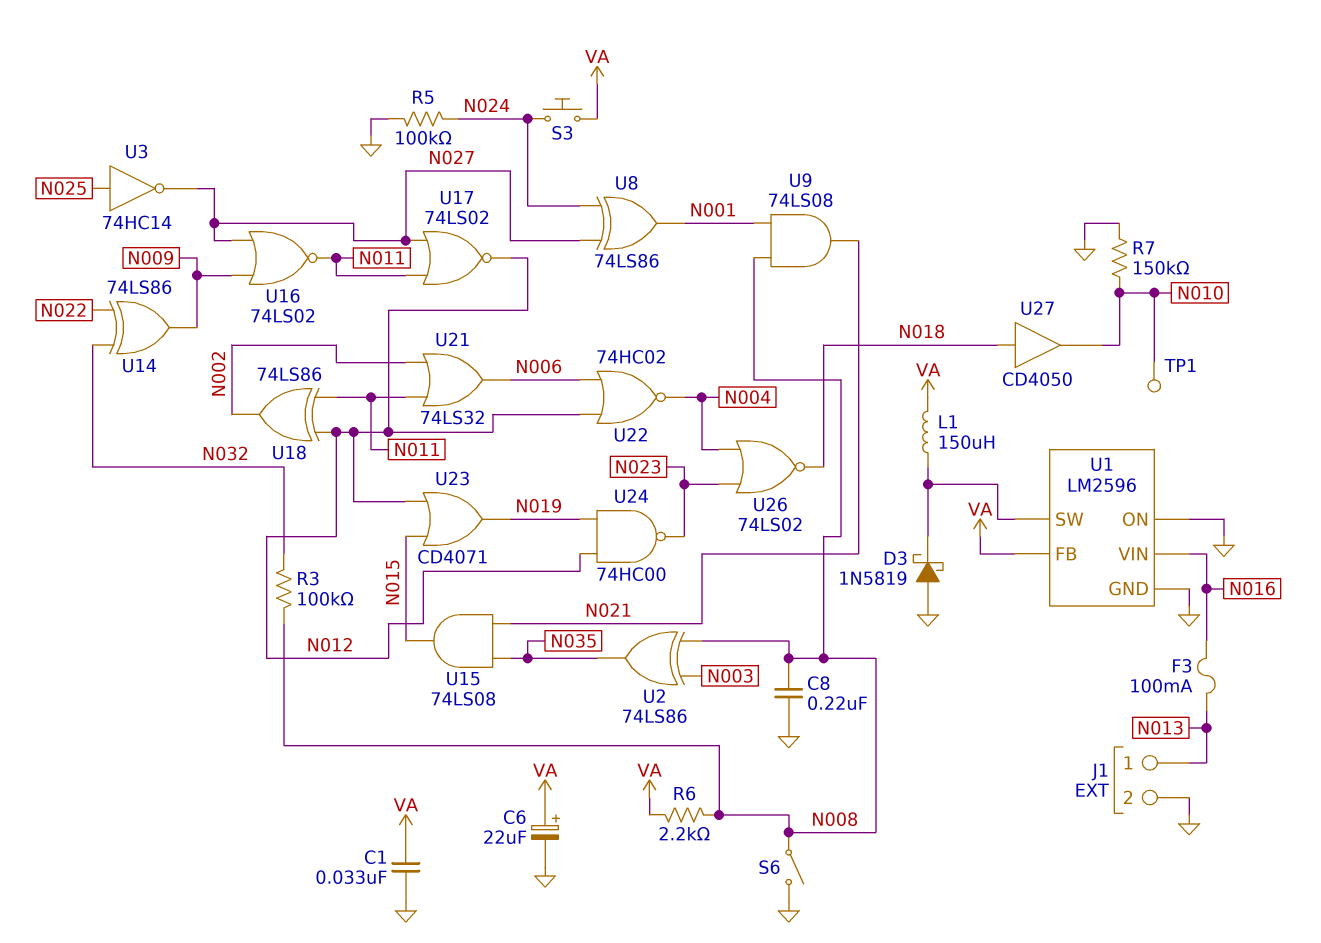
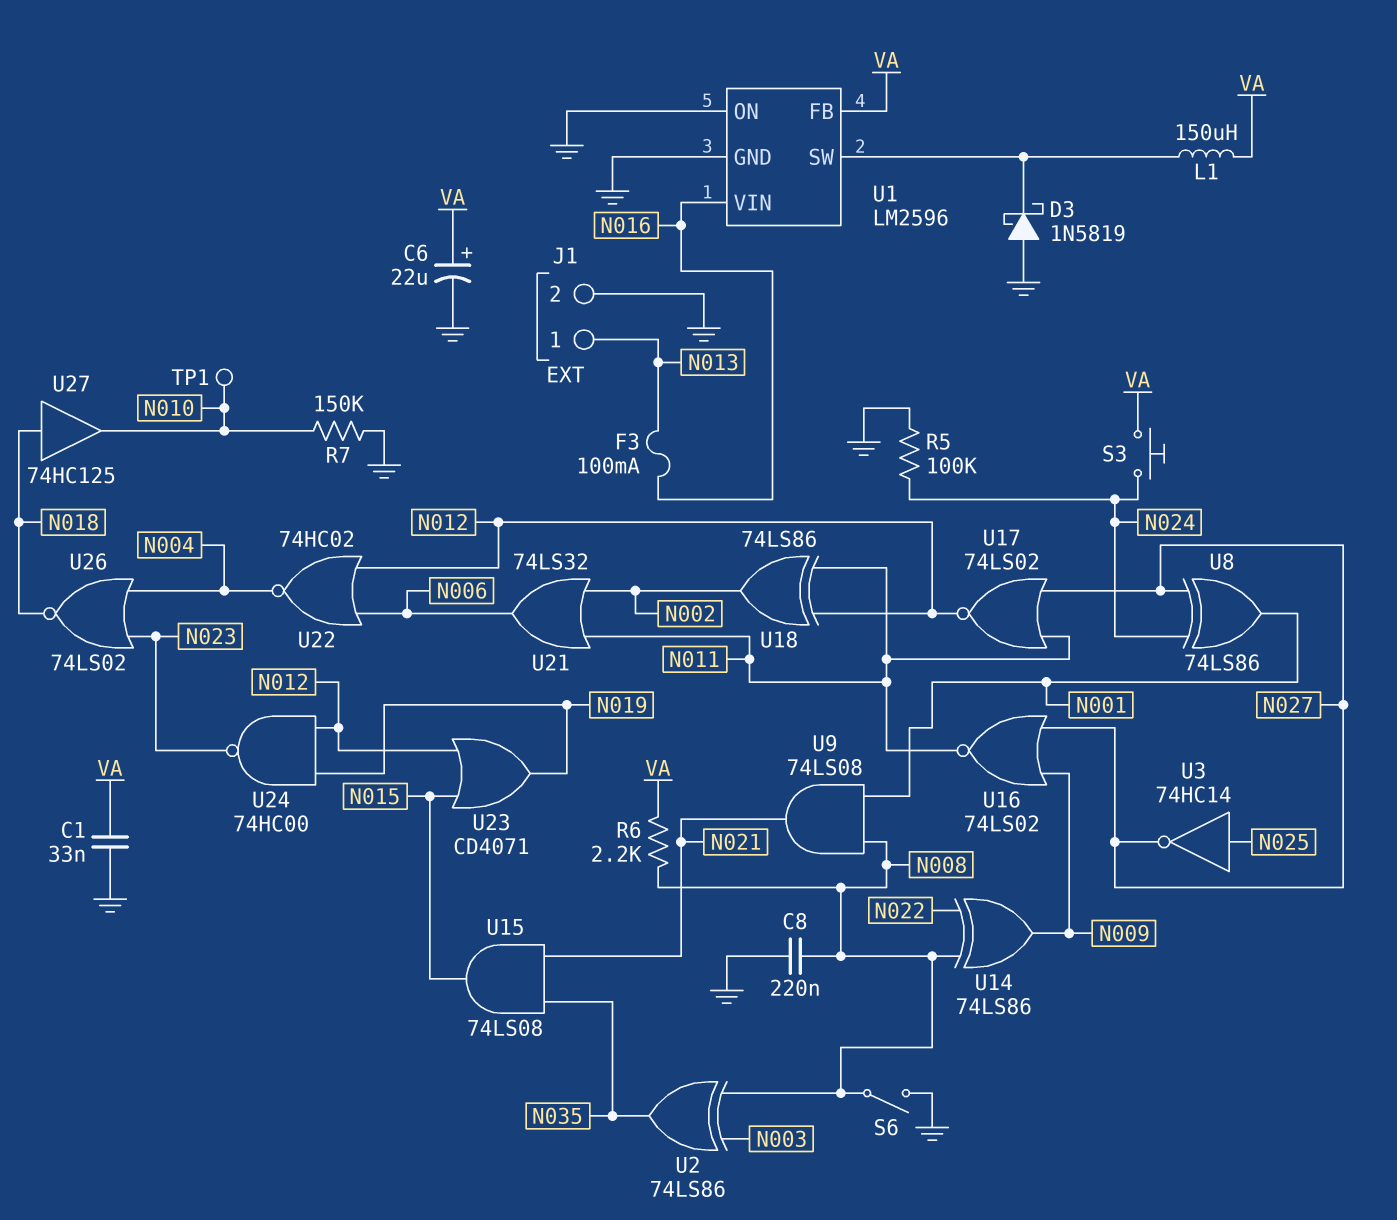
R3: 100k (N008, N032) -> none
U14: XOR 74LS86 (in N022, in N032, out N009) -> XOR 74LS86 (in N008, in N022, out N009)
U27: buffer CD4050 (in N018, out N010) -> buffer 74HC125 (in N018, out N010)

